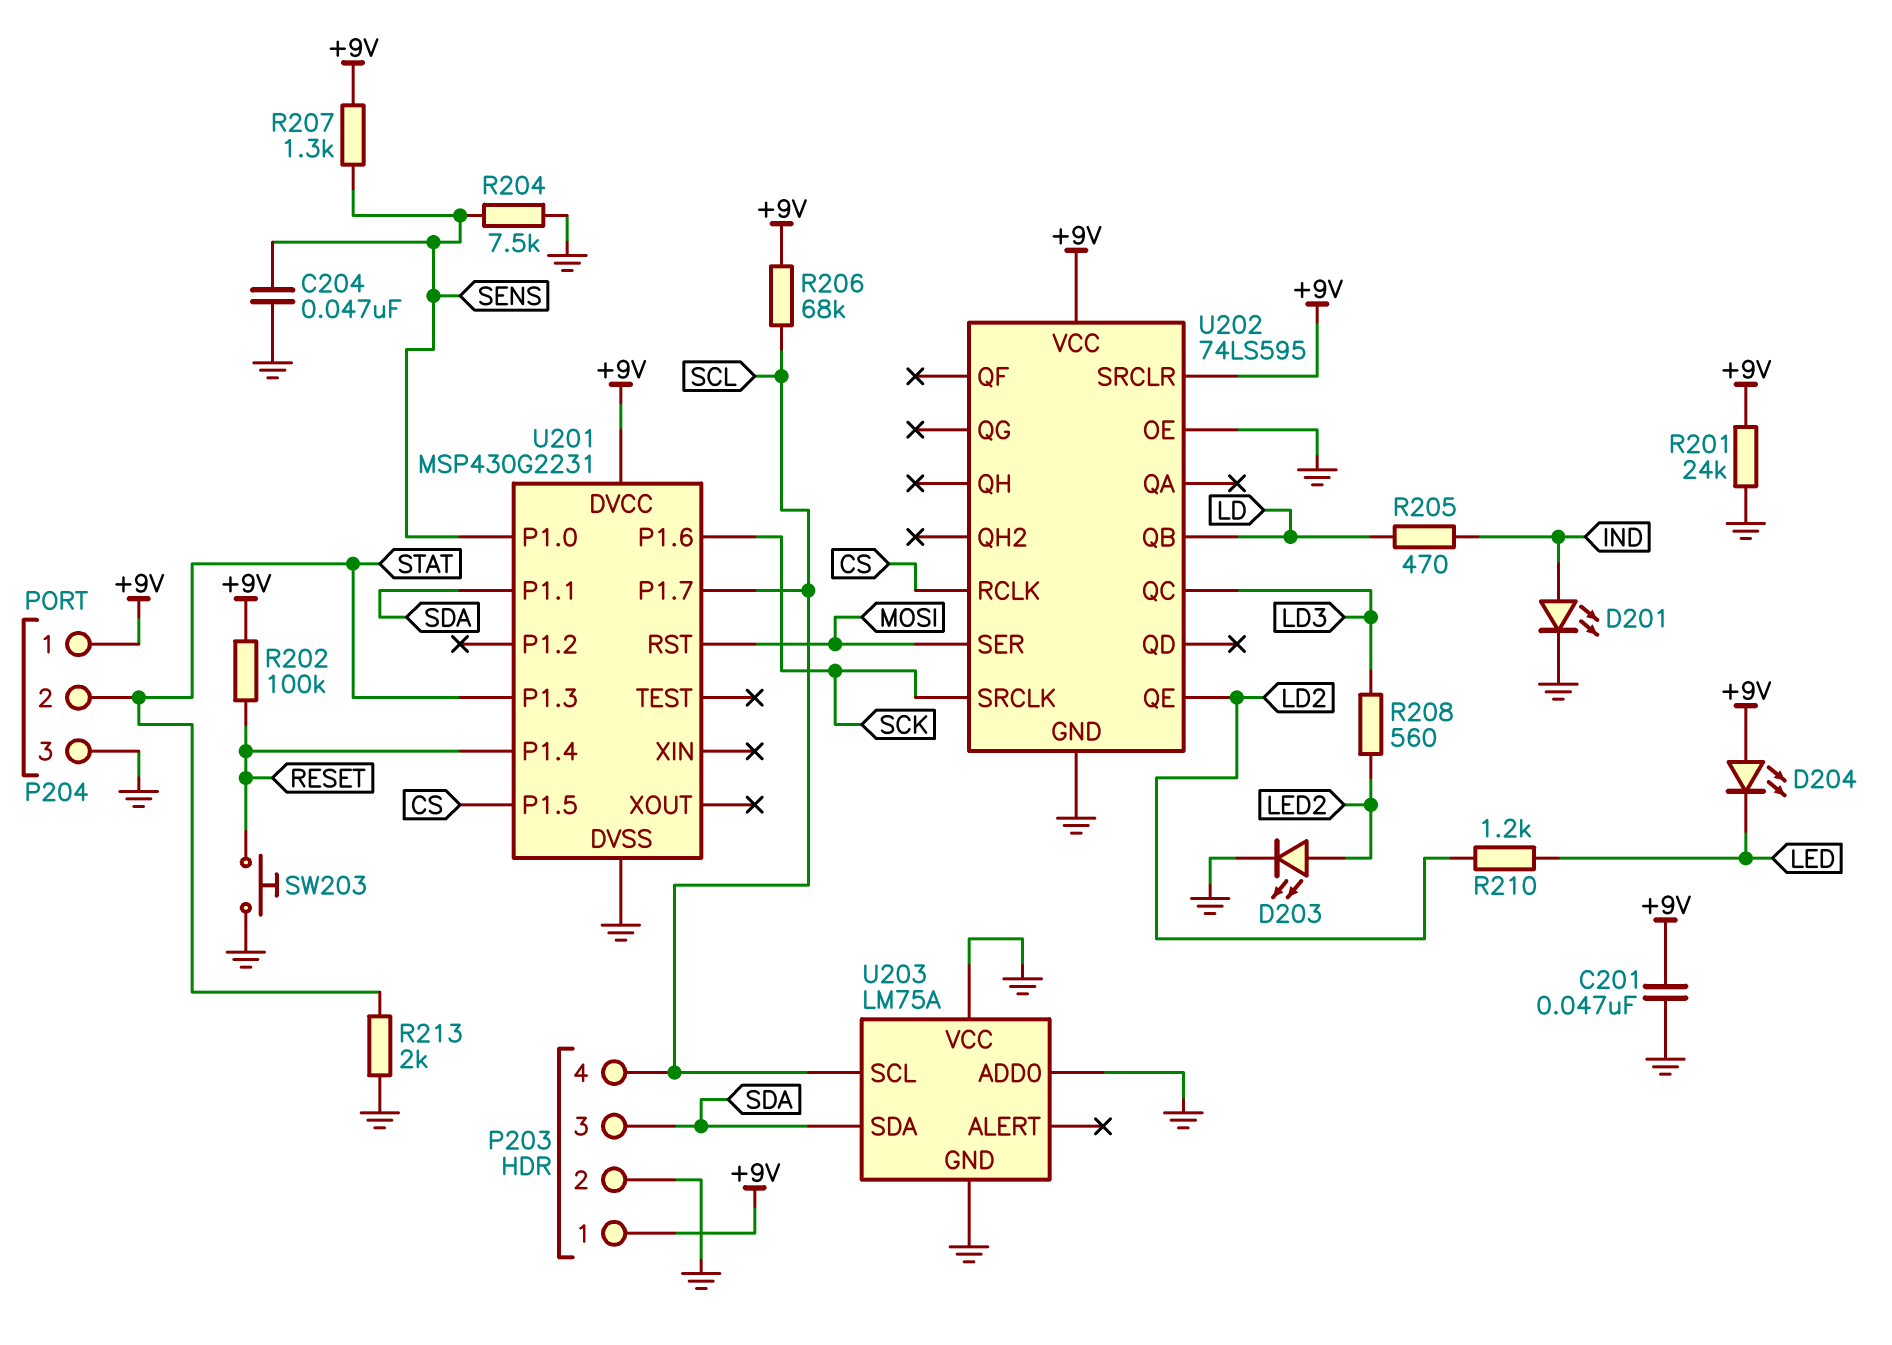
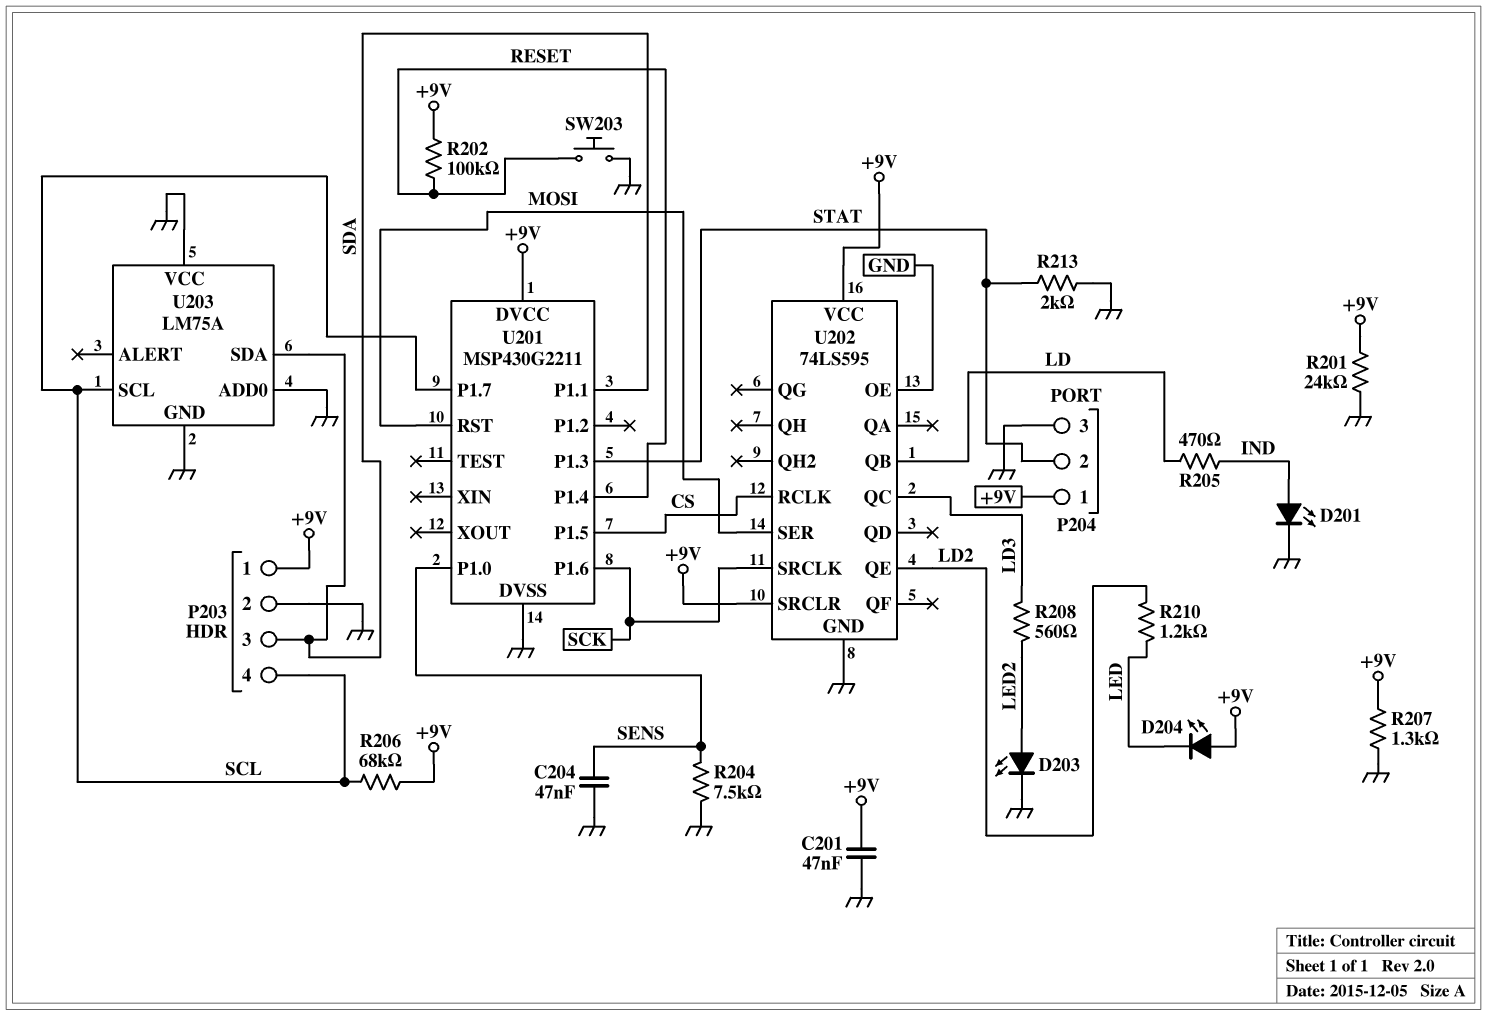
R207: 1.3k (+9V, SENS) -> 1.3k (+9V, GND)
U201: MSP430G2231 -> MSP430G2211

